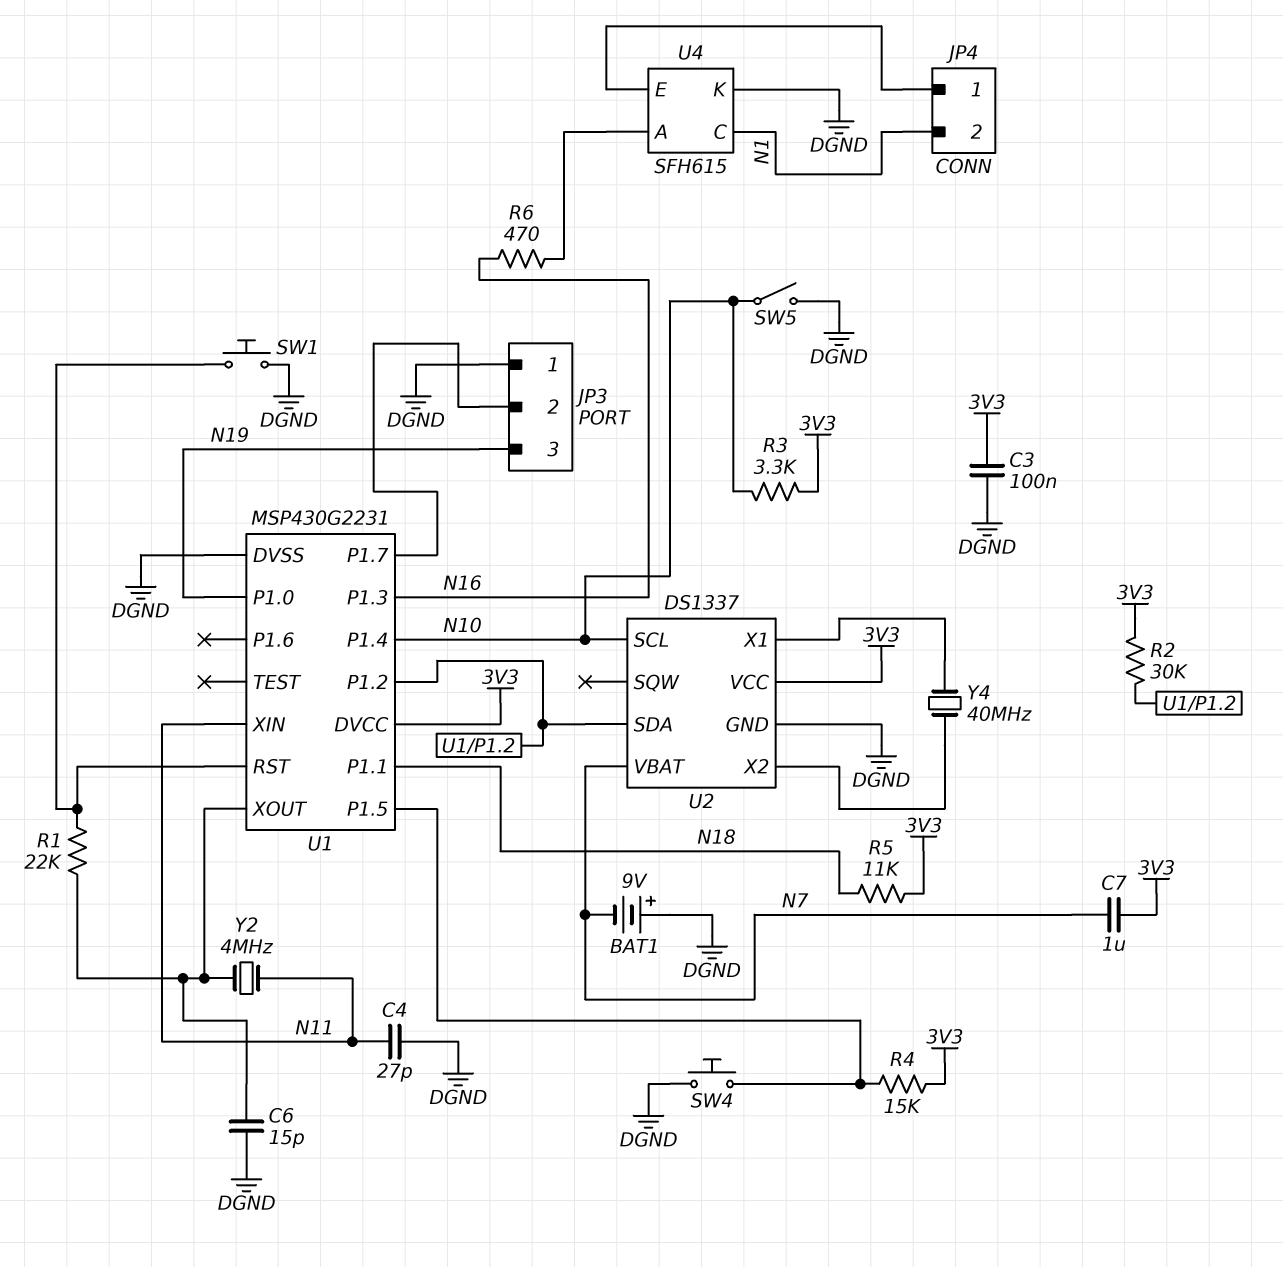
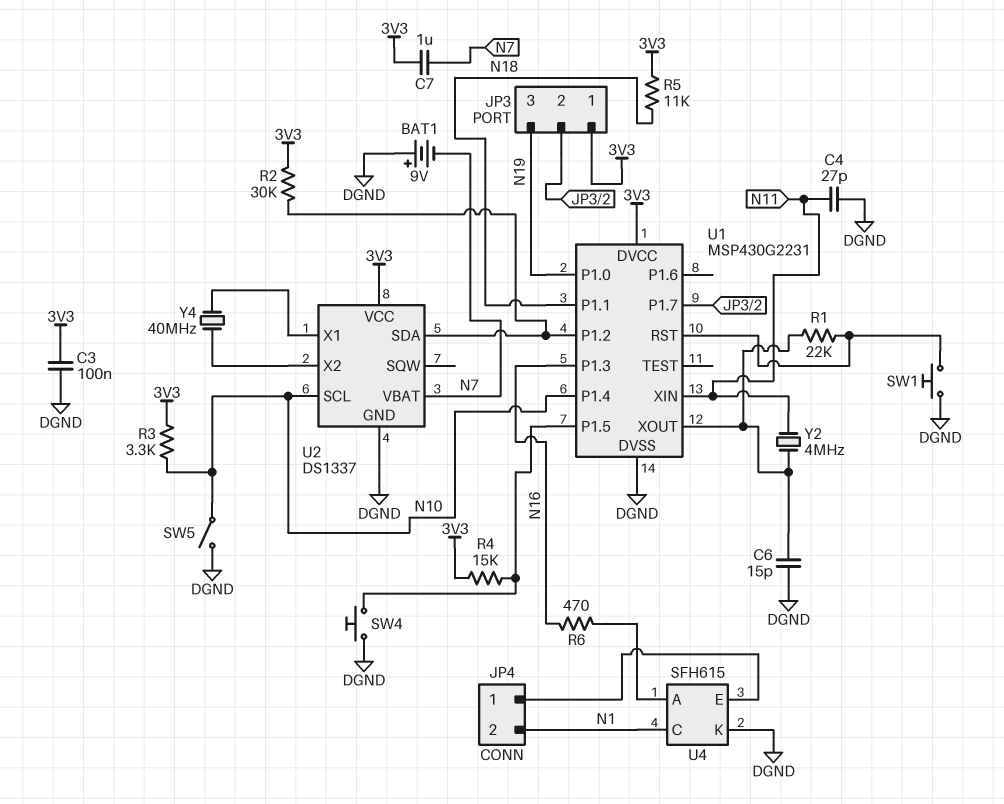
JP3 pin 1: DGND -> 3V3

